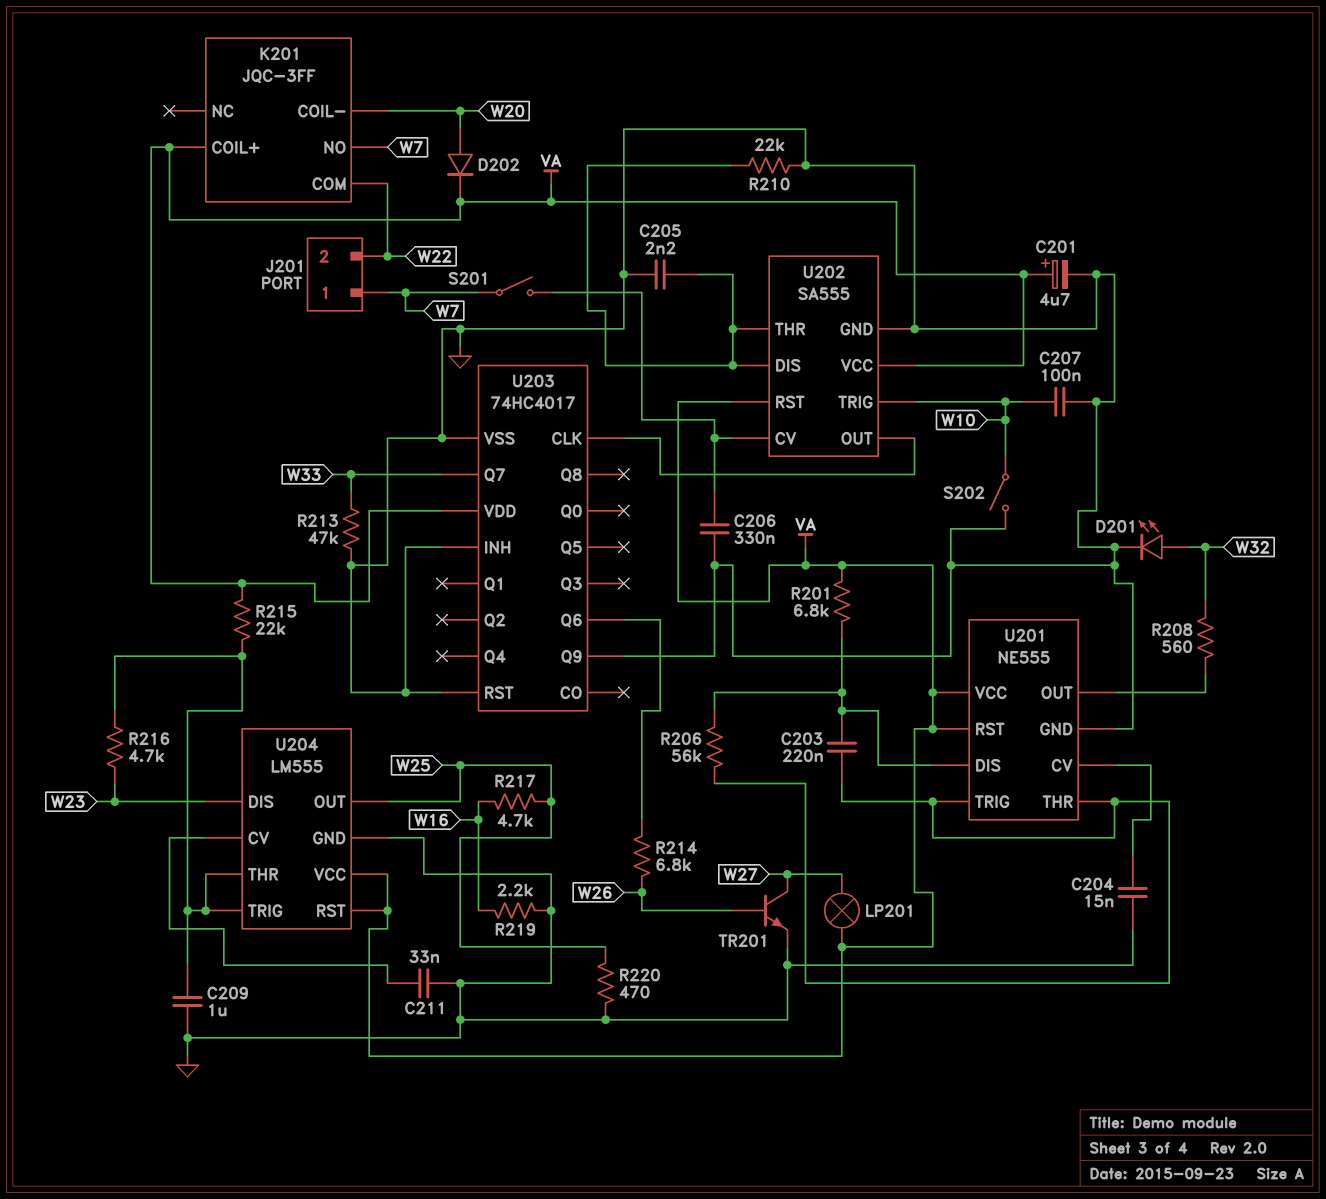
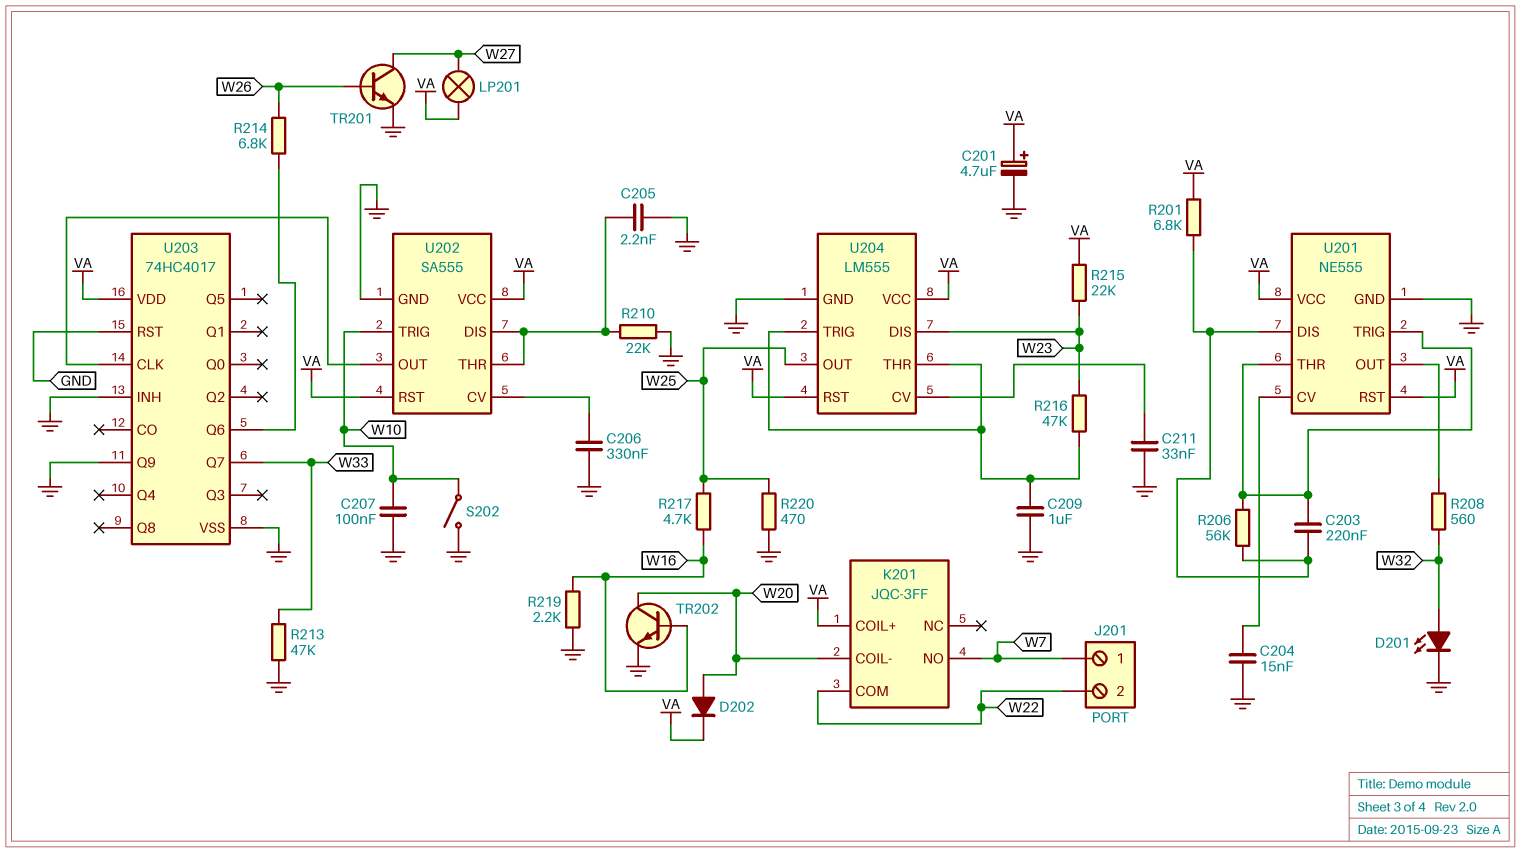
R215: 22k (U204/THR, VA) -> 22k (VA, W23)
R216: 4.7k (U204/THR, W23) -> 47k (U204/THR, W23)
S201: switch (U202/CV, W7) -> none
TR202: none -> NPN (B W16, C W20, E GND)

